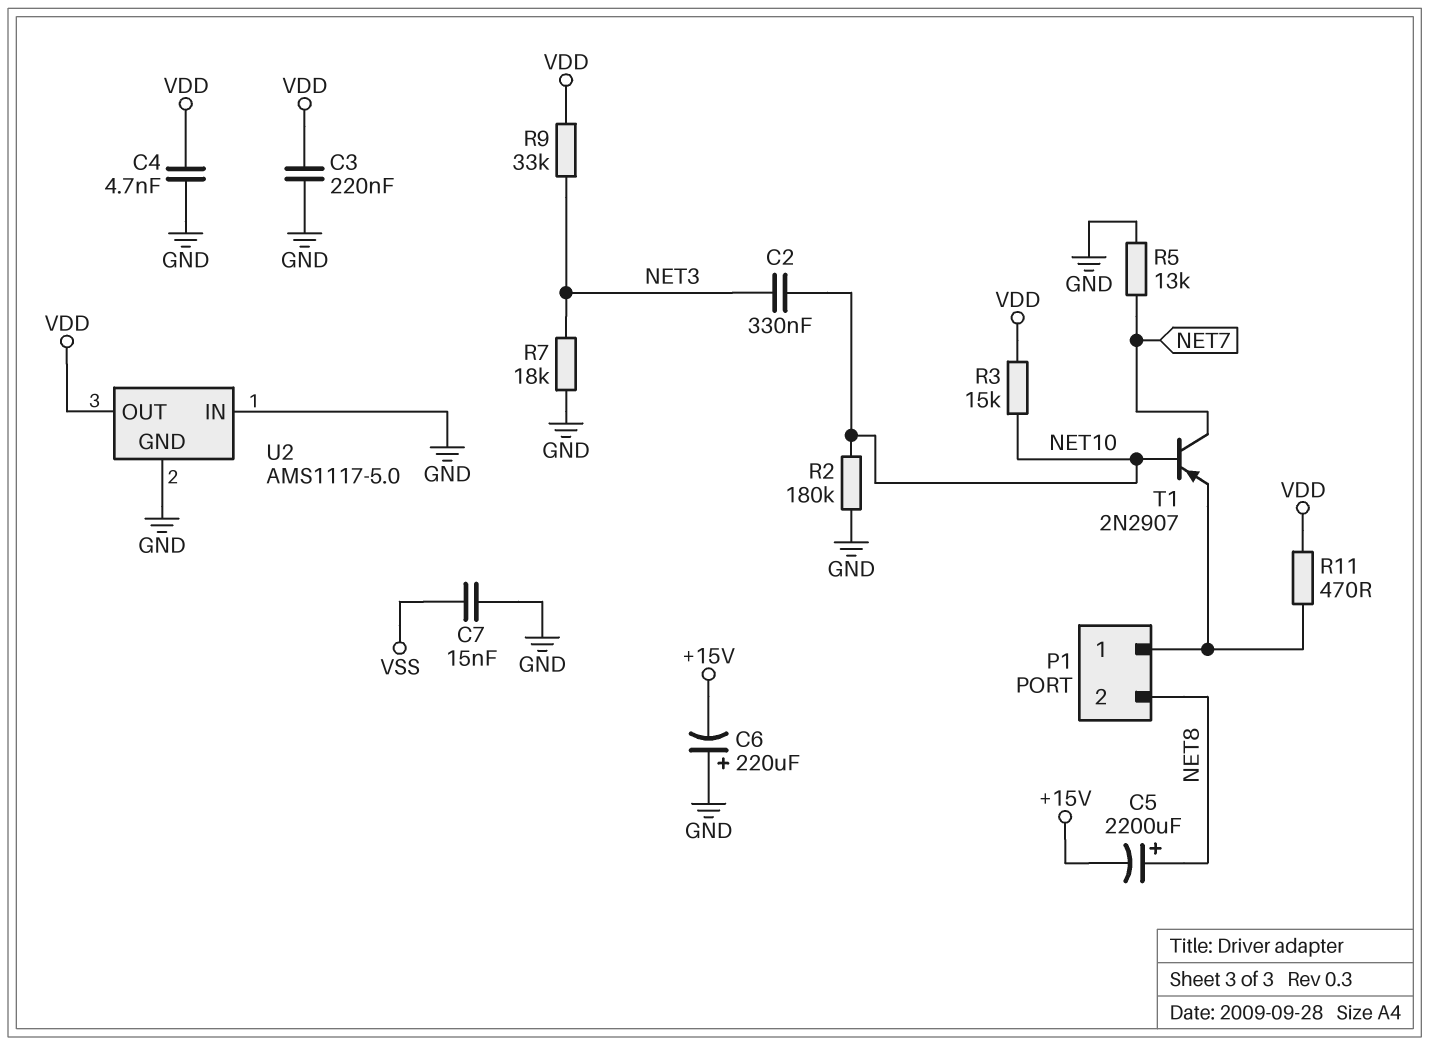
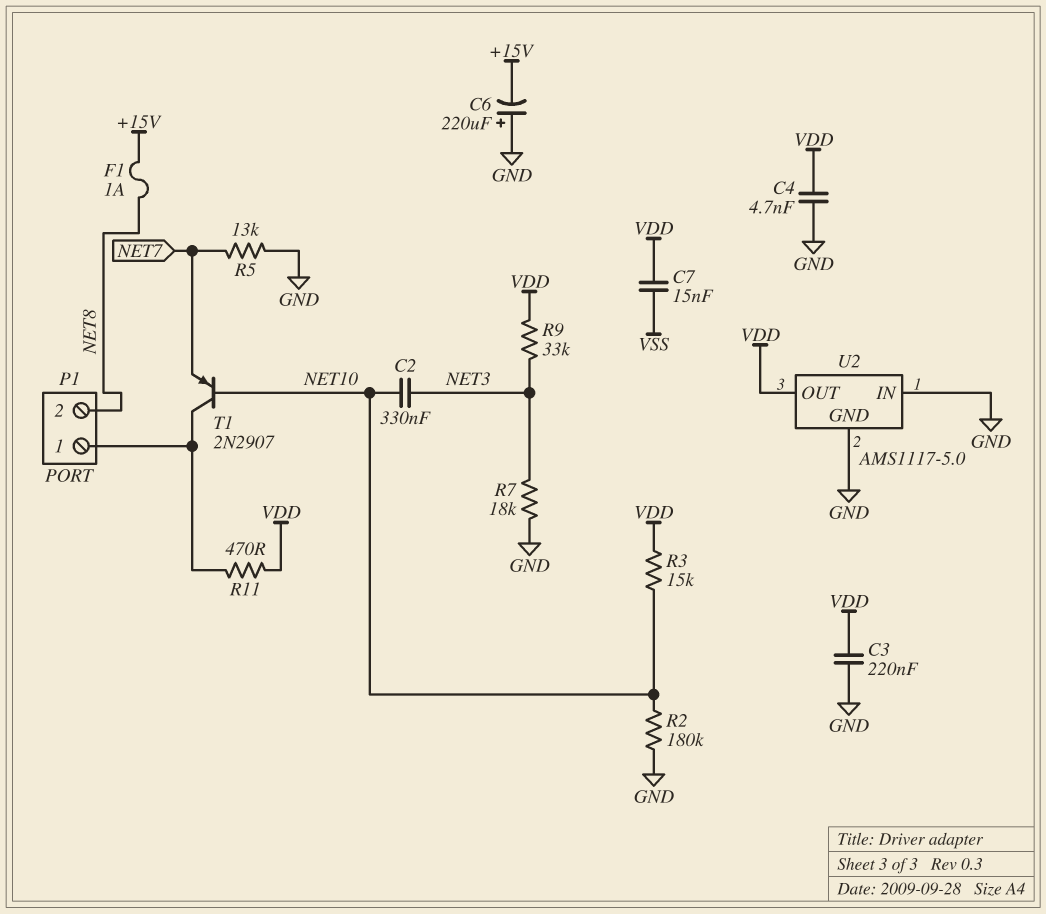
C5: 2200uF (plus NET8, minus +15V) -> none
C7: 15nF (GND, VSS) -> 15nF (VDD, VSS)
F1: none -> 1A (+15V, NET8)
T1: PNP 2N2907 (B NET10, C NET7, E P1/1) -> PNP 2N2907 (B NET10, C P1/1, E NET7)

